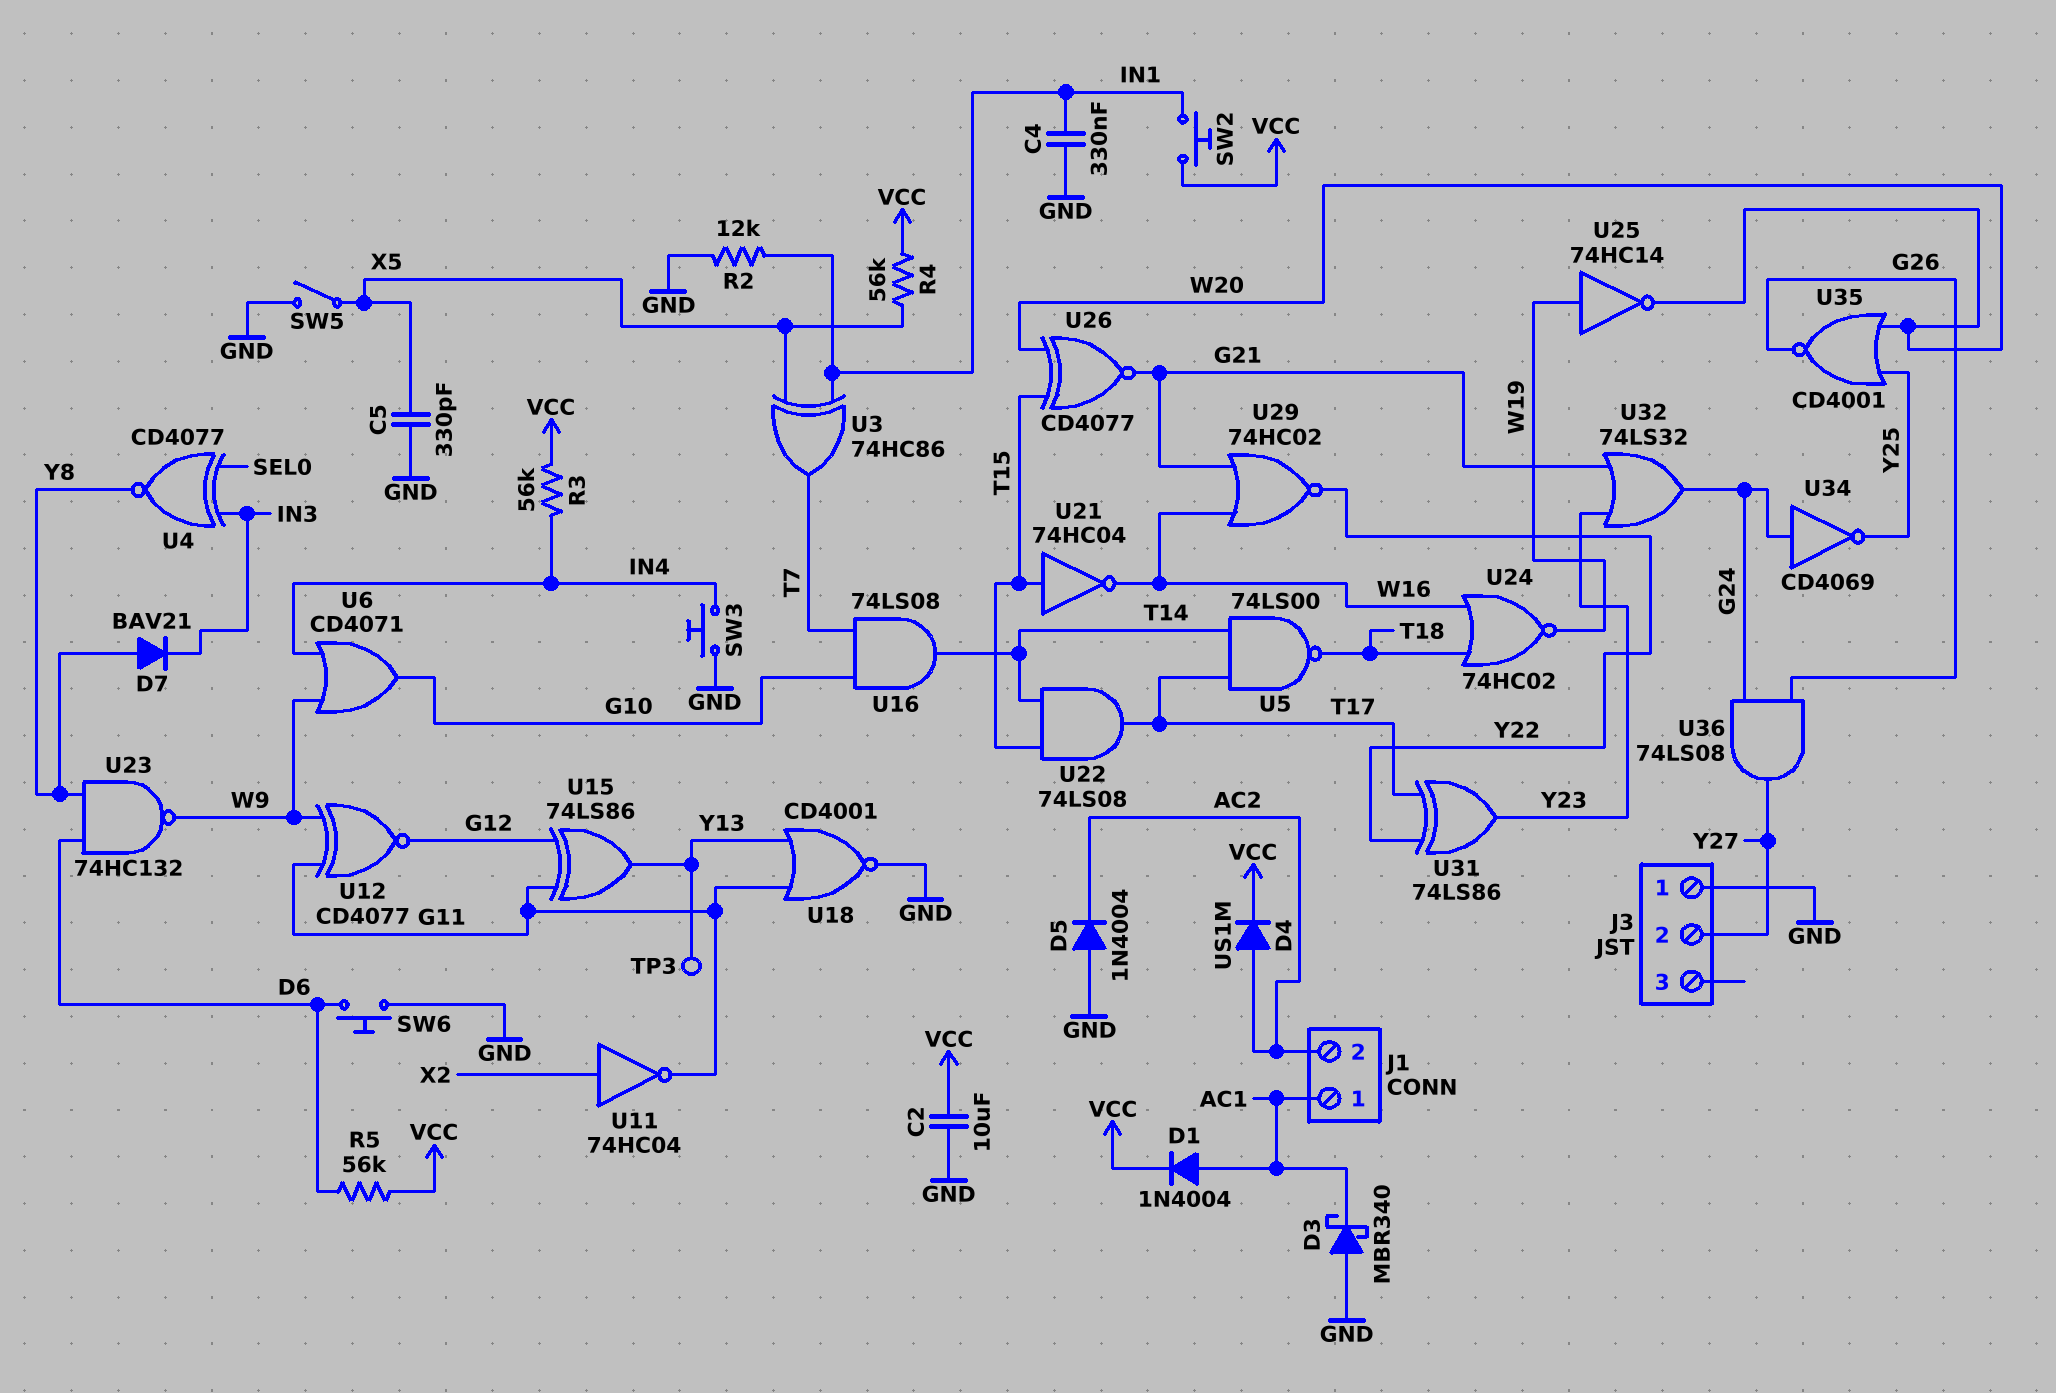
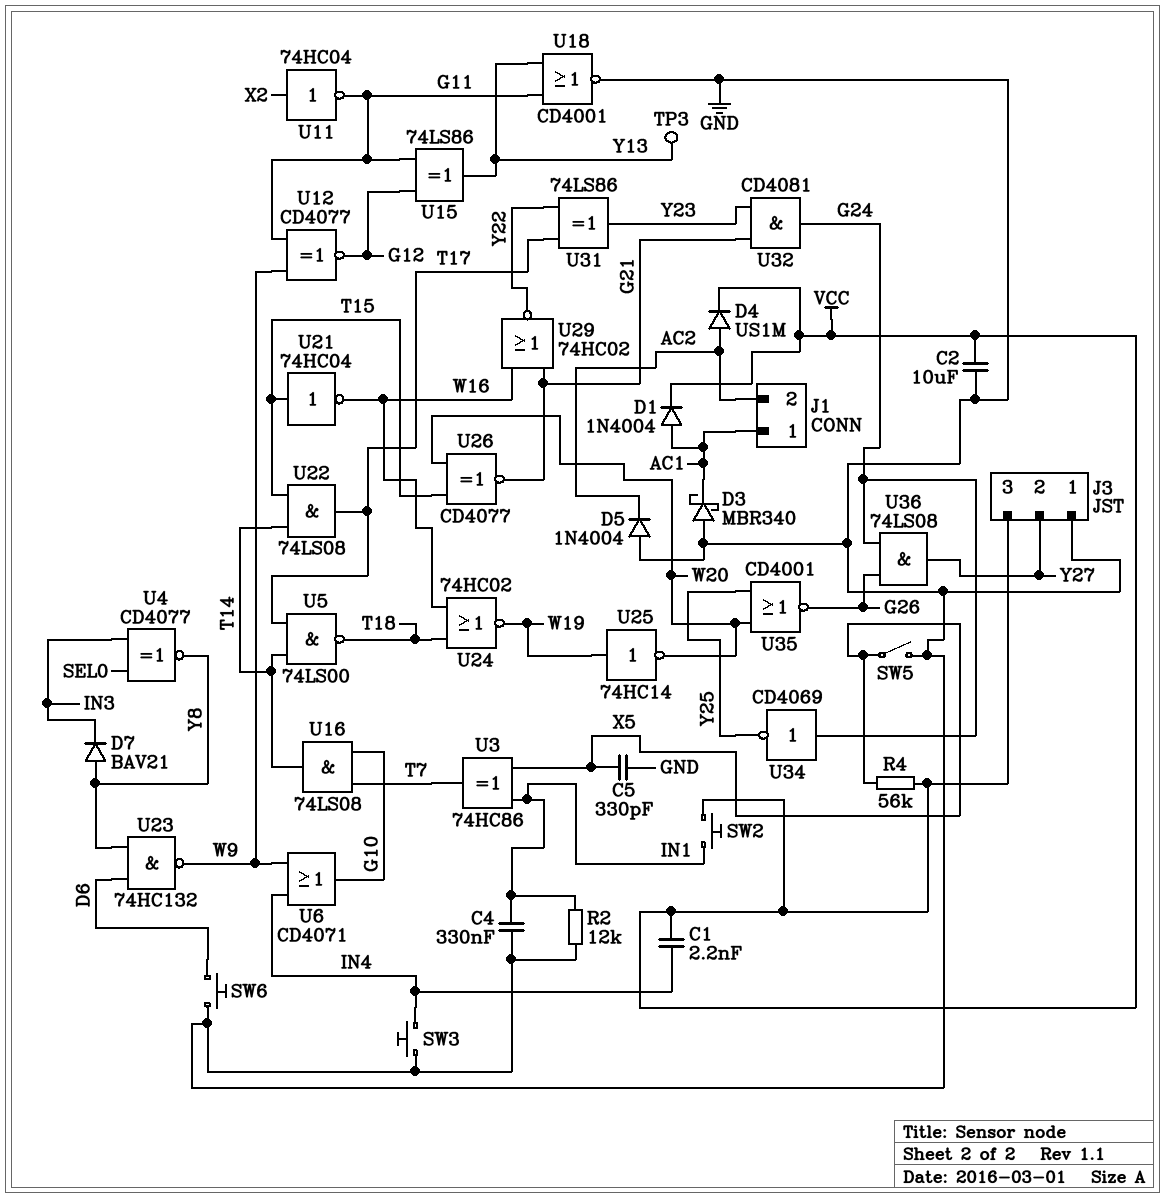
C1: none -> 2.2nF (IN4, VCC)
J3 pin 3: none -> VCC
R3: 56k (IN4, VCC) -> none
R5: 56k (D6, VCC) -> none
U32: OR 74LS32 (in G21, in Y23, out G24) -> AND CD4081 (in G21, in Y23, out G24)

